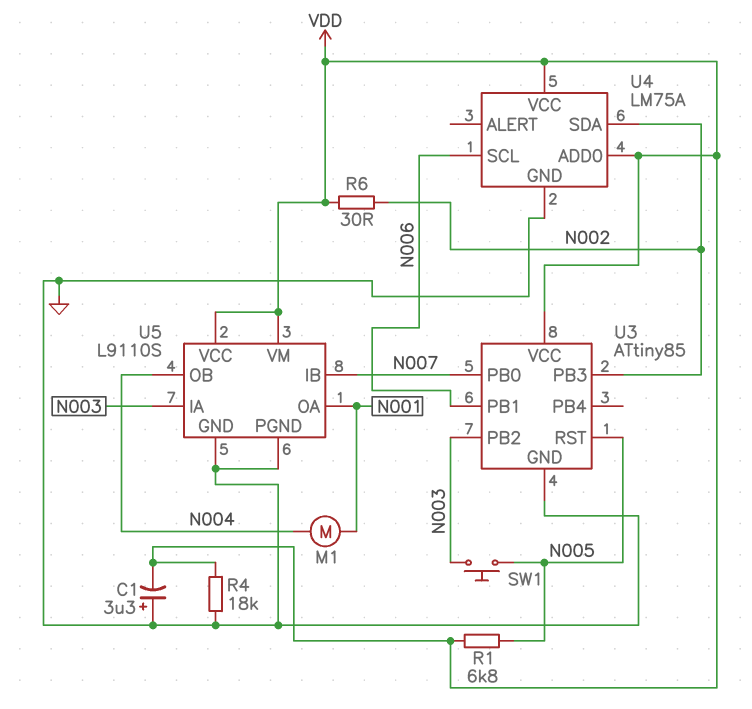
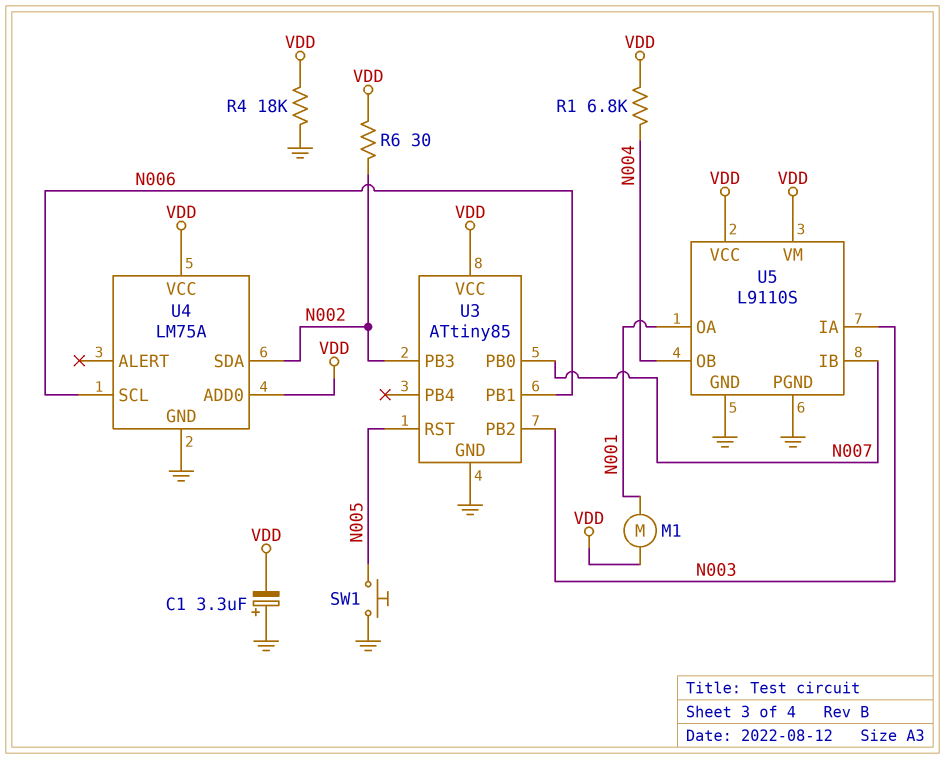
M1: motor (N001, N004) -> motor (N001, VDD)
R1: 6.8k (N005, VDD) -> 6.8k (N004, VDD)
SW1: button (N003, N005) -> button (GND, N005)

